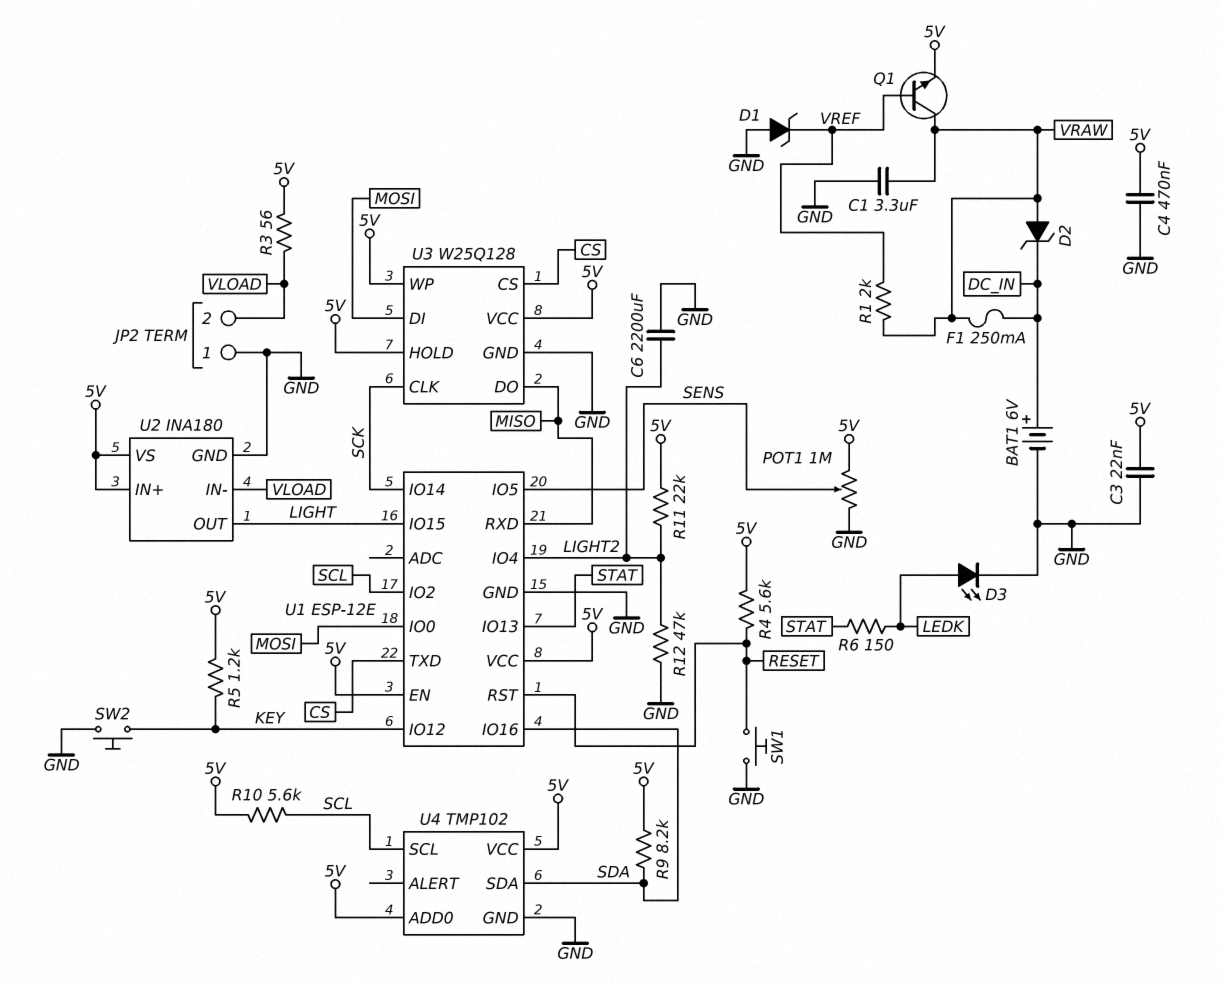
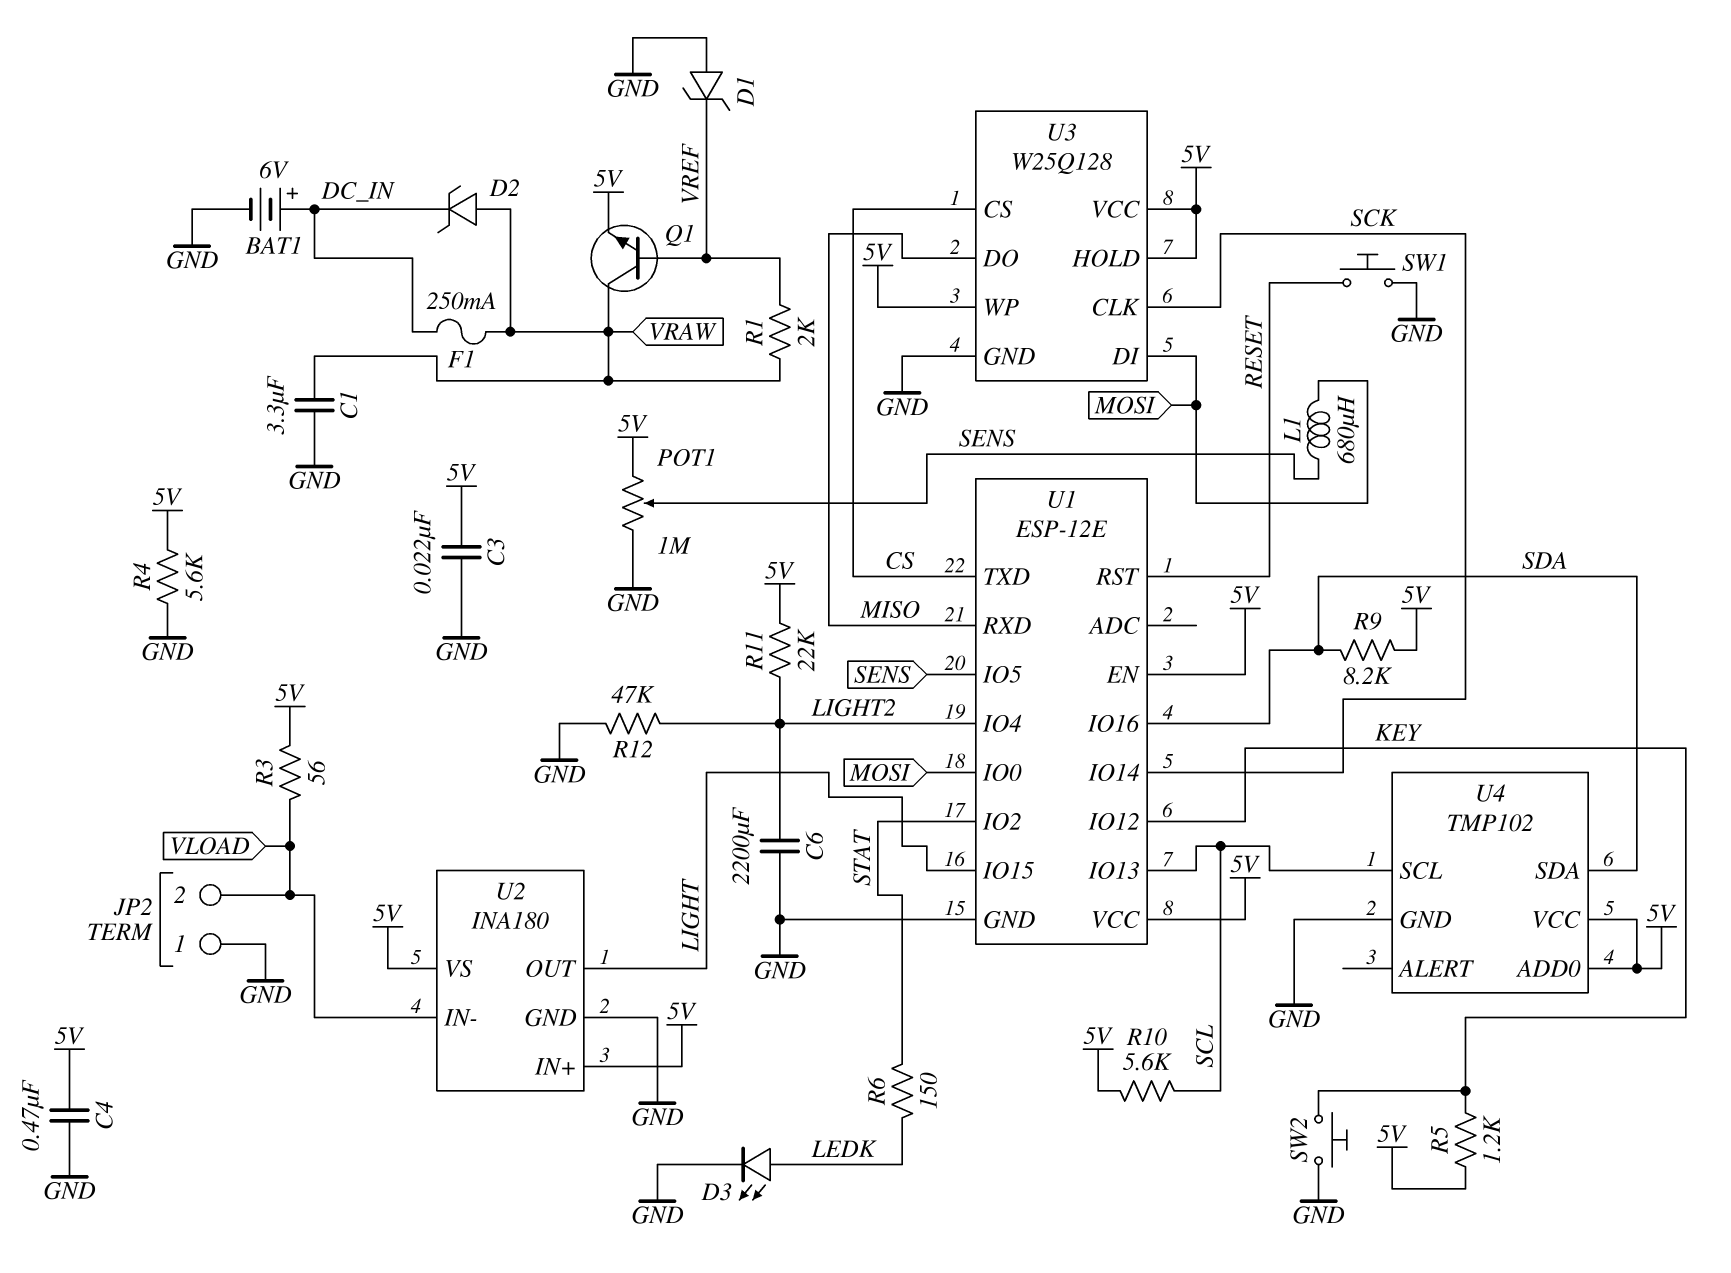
L1: none -> 680uH (MOSI, SENS)
R4: 5.6k (5V, RESET) -> 5.6k (5V, GND)
U1 pin IO2: SCL -> STAT
U1 pin IO13: STAT -> SCL

